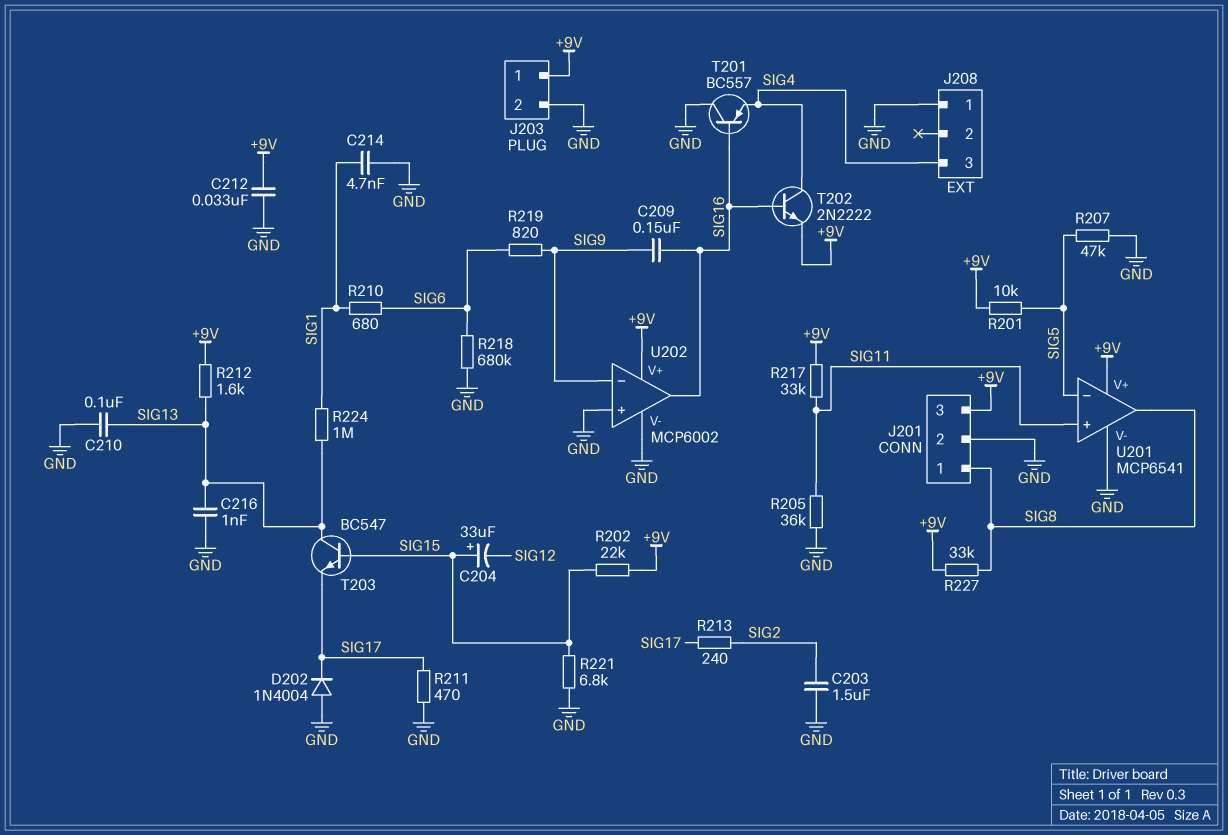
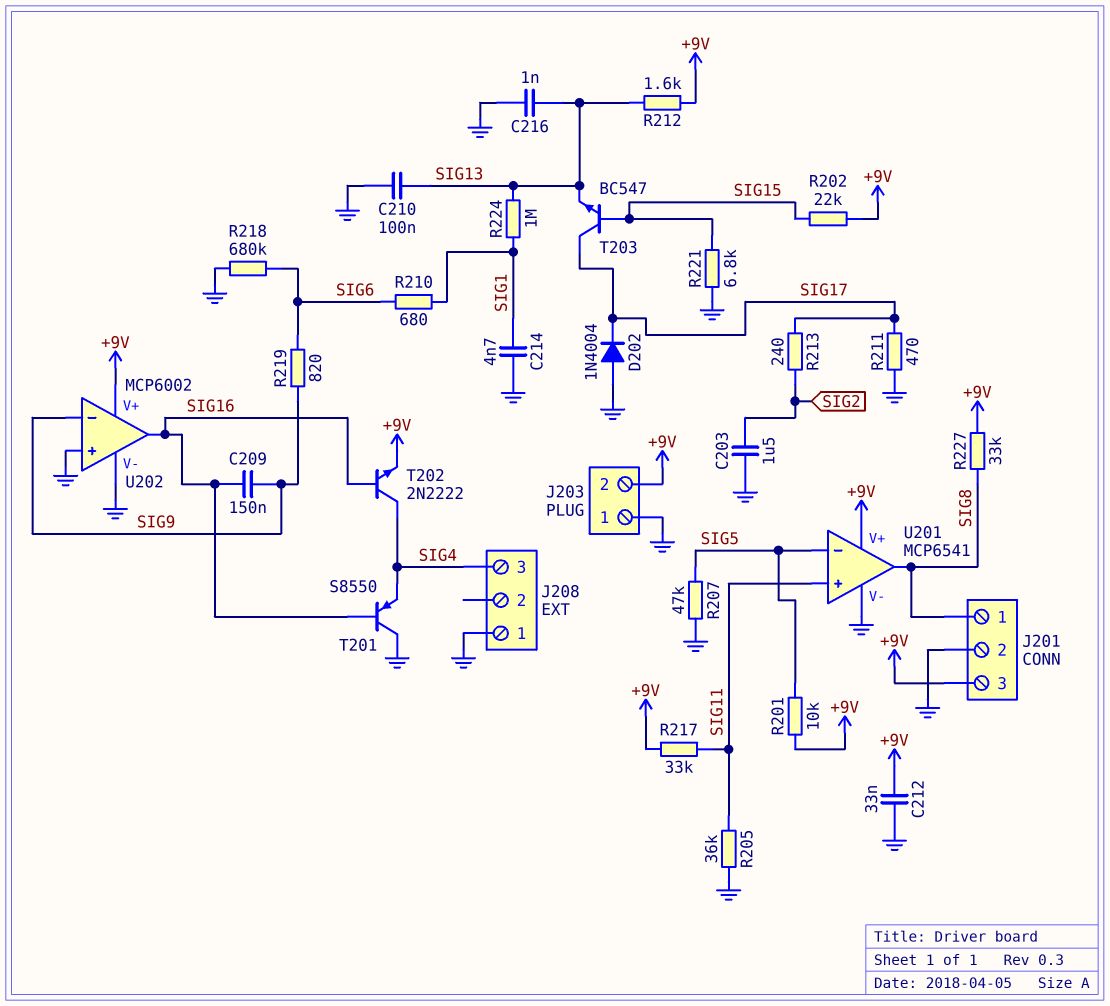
C204: 33uF (plus SIG15, minus SIG12) -> none
J203 pin 1: +9V -> GND
J203 pin 2: GND -> +9V
T201: PNP BC557 (B SIG16, C GND, E SIG4) -> PNP S8550 (B SIG16, C GND, E SIG4)
T203: NPN BC547 (B SIG15, C SIG13, E SIG17) -> NPN BC547 (B SIG15, C SIG17, E SIG13)

